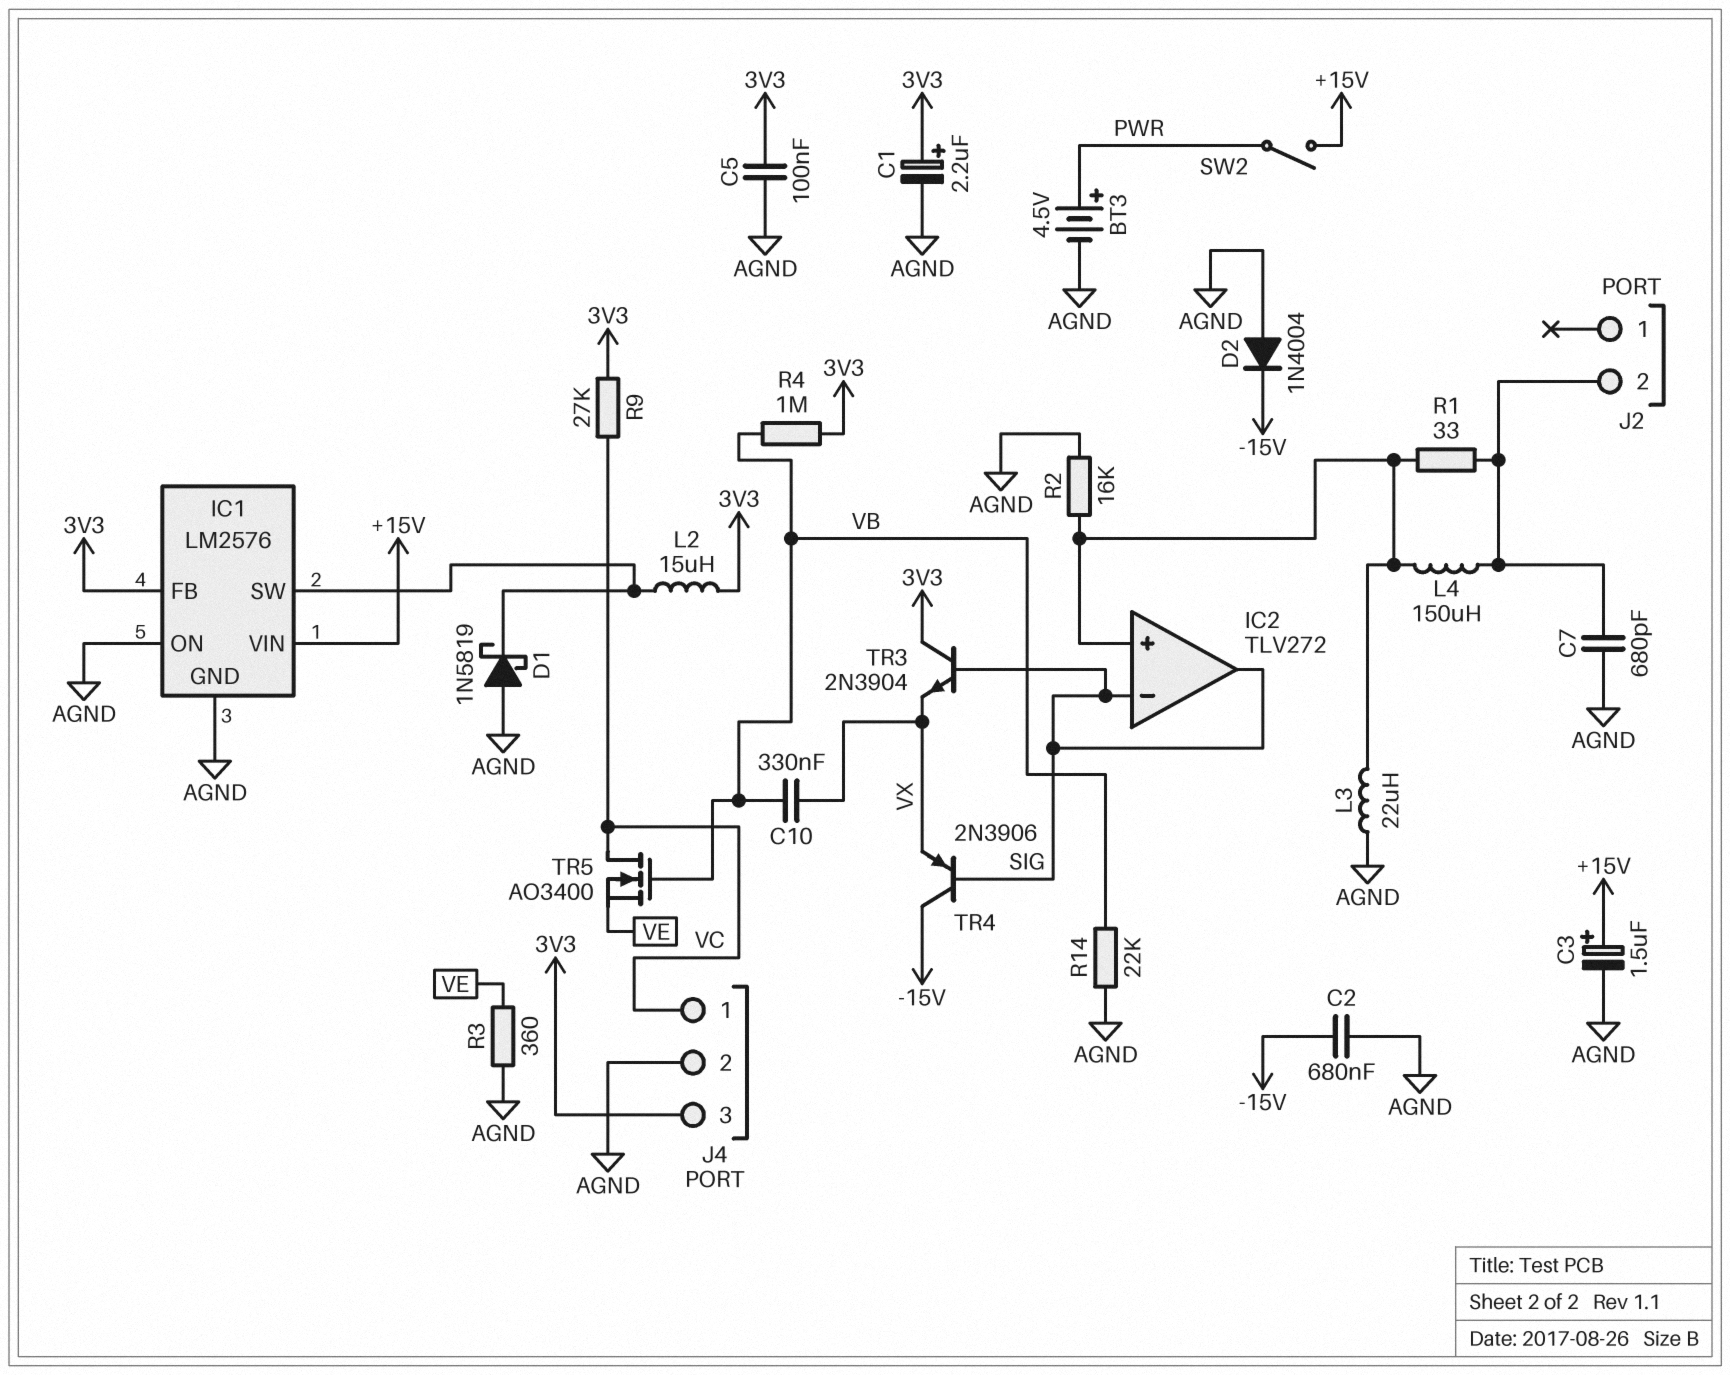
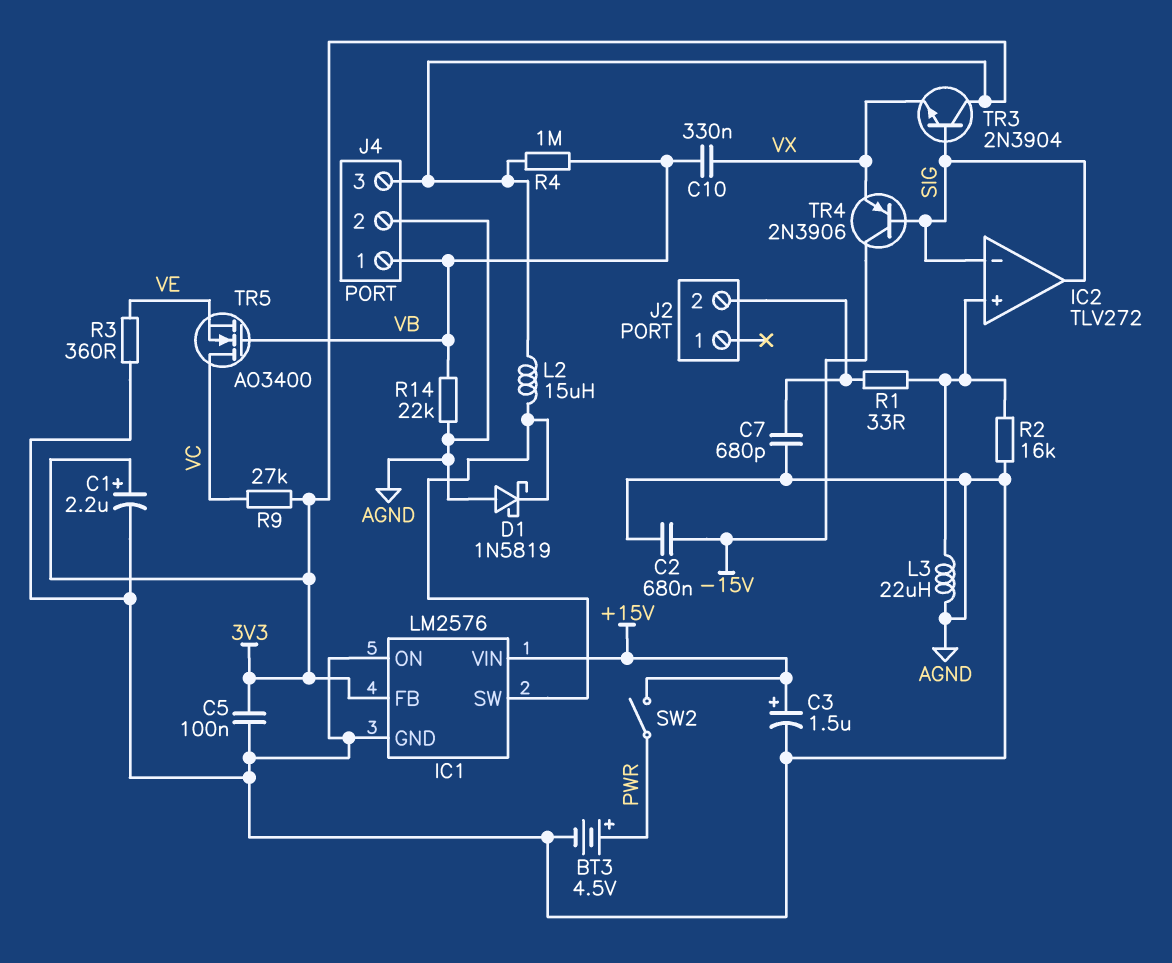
D2: diode 1N4004 (A AGND, K -15V) -> none
J4 pin 1: VC -> VB
L4: 150uH (IC2/in+, J2/2) -> none

